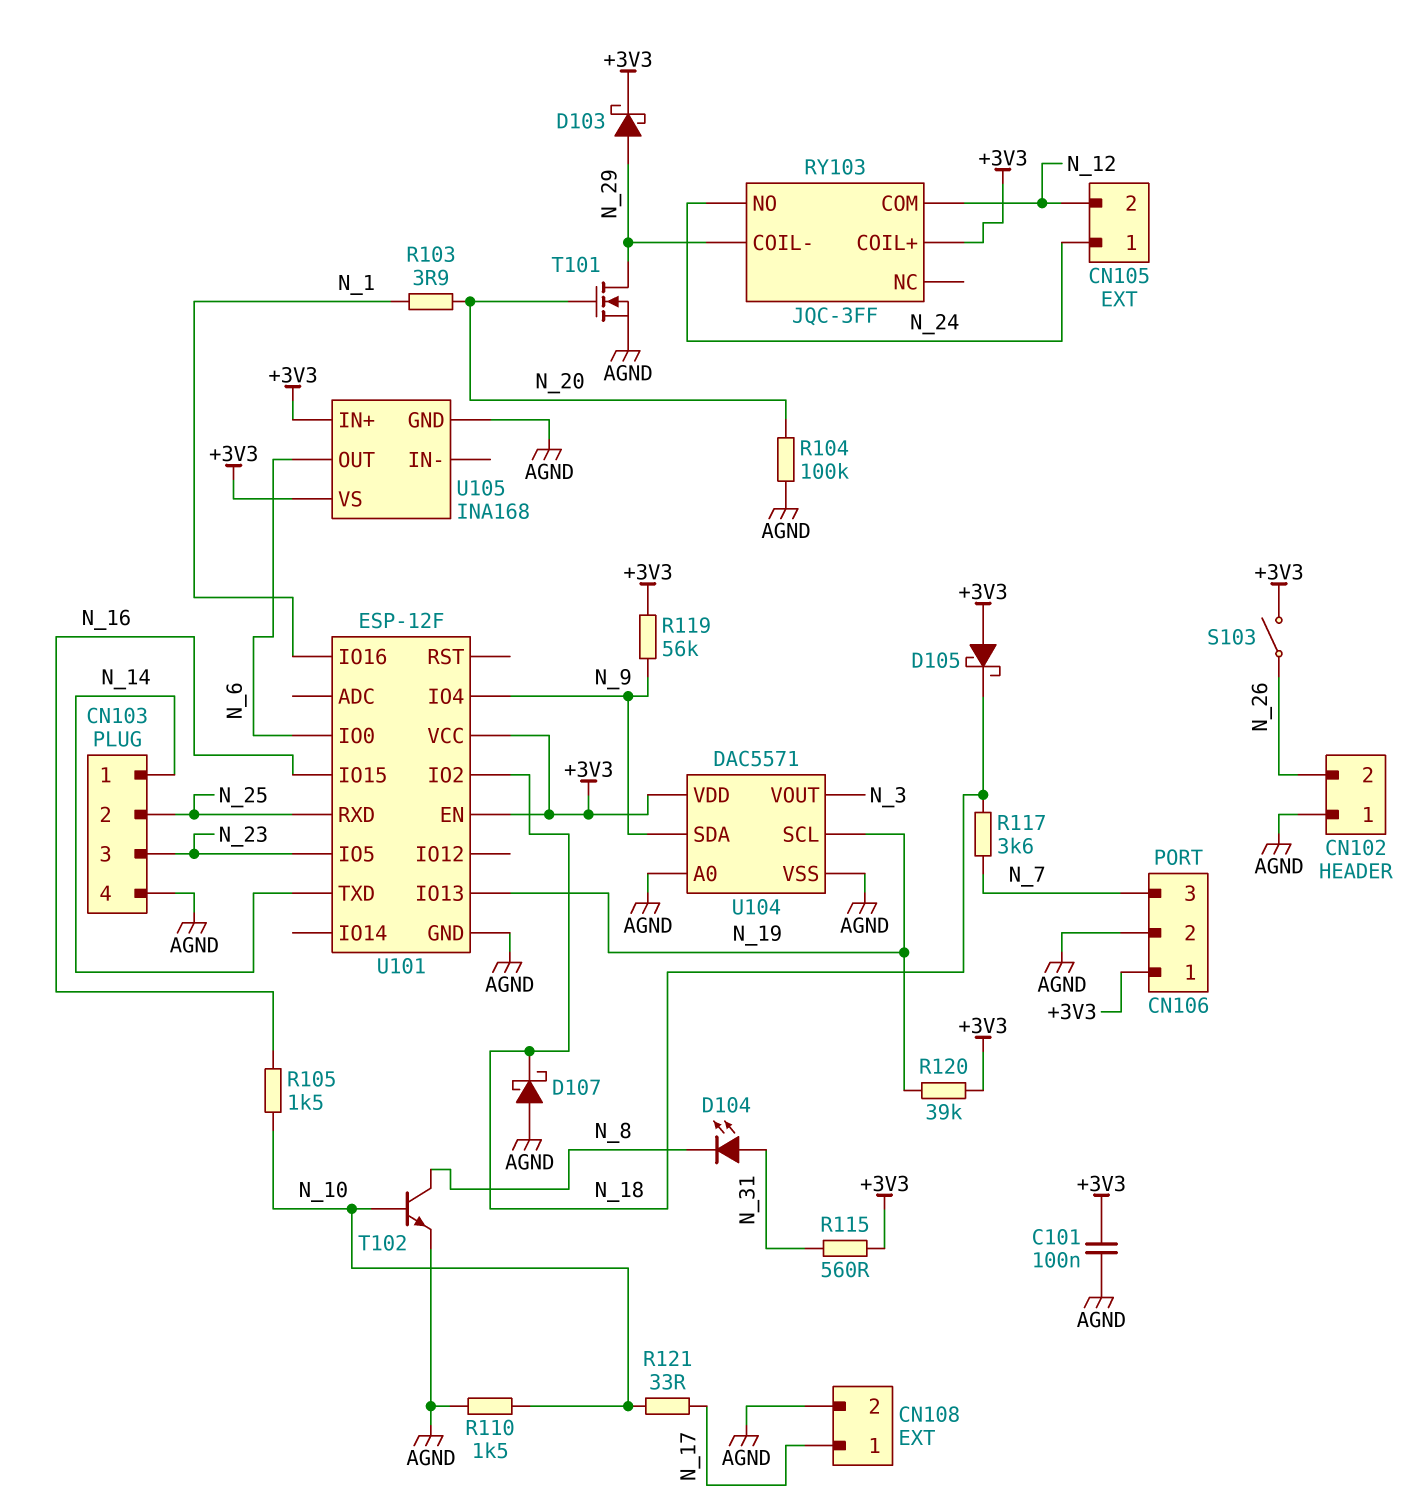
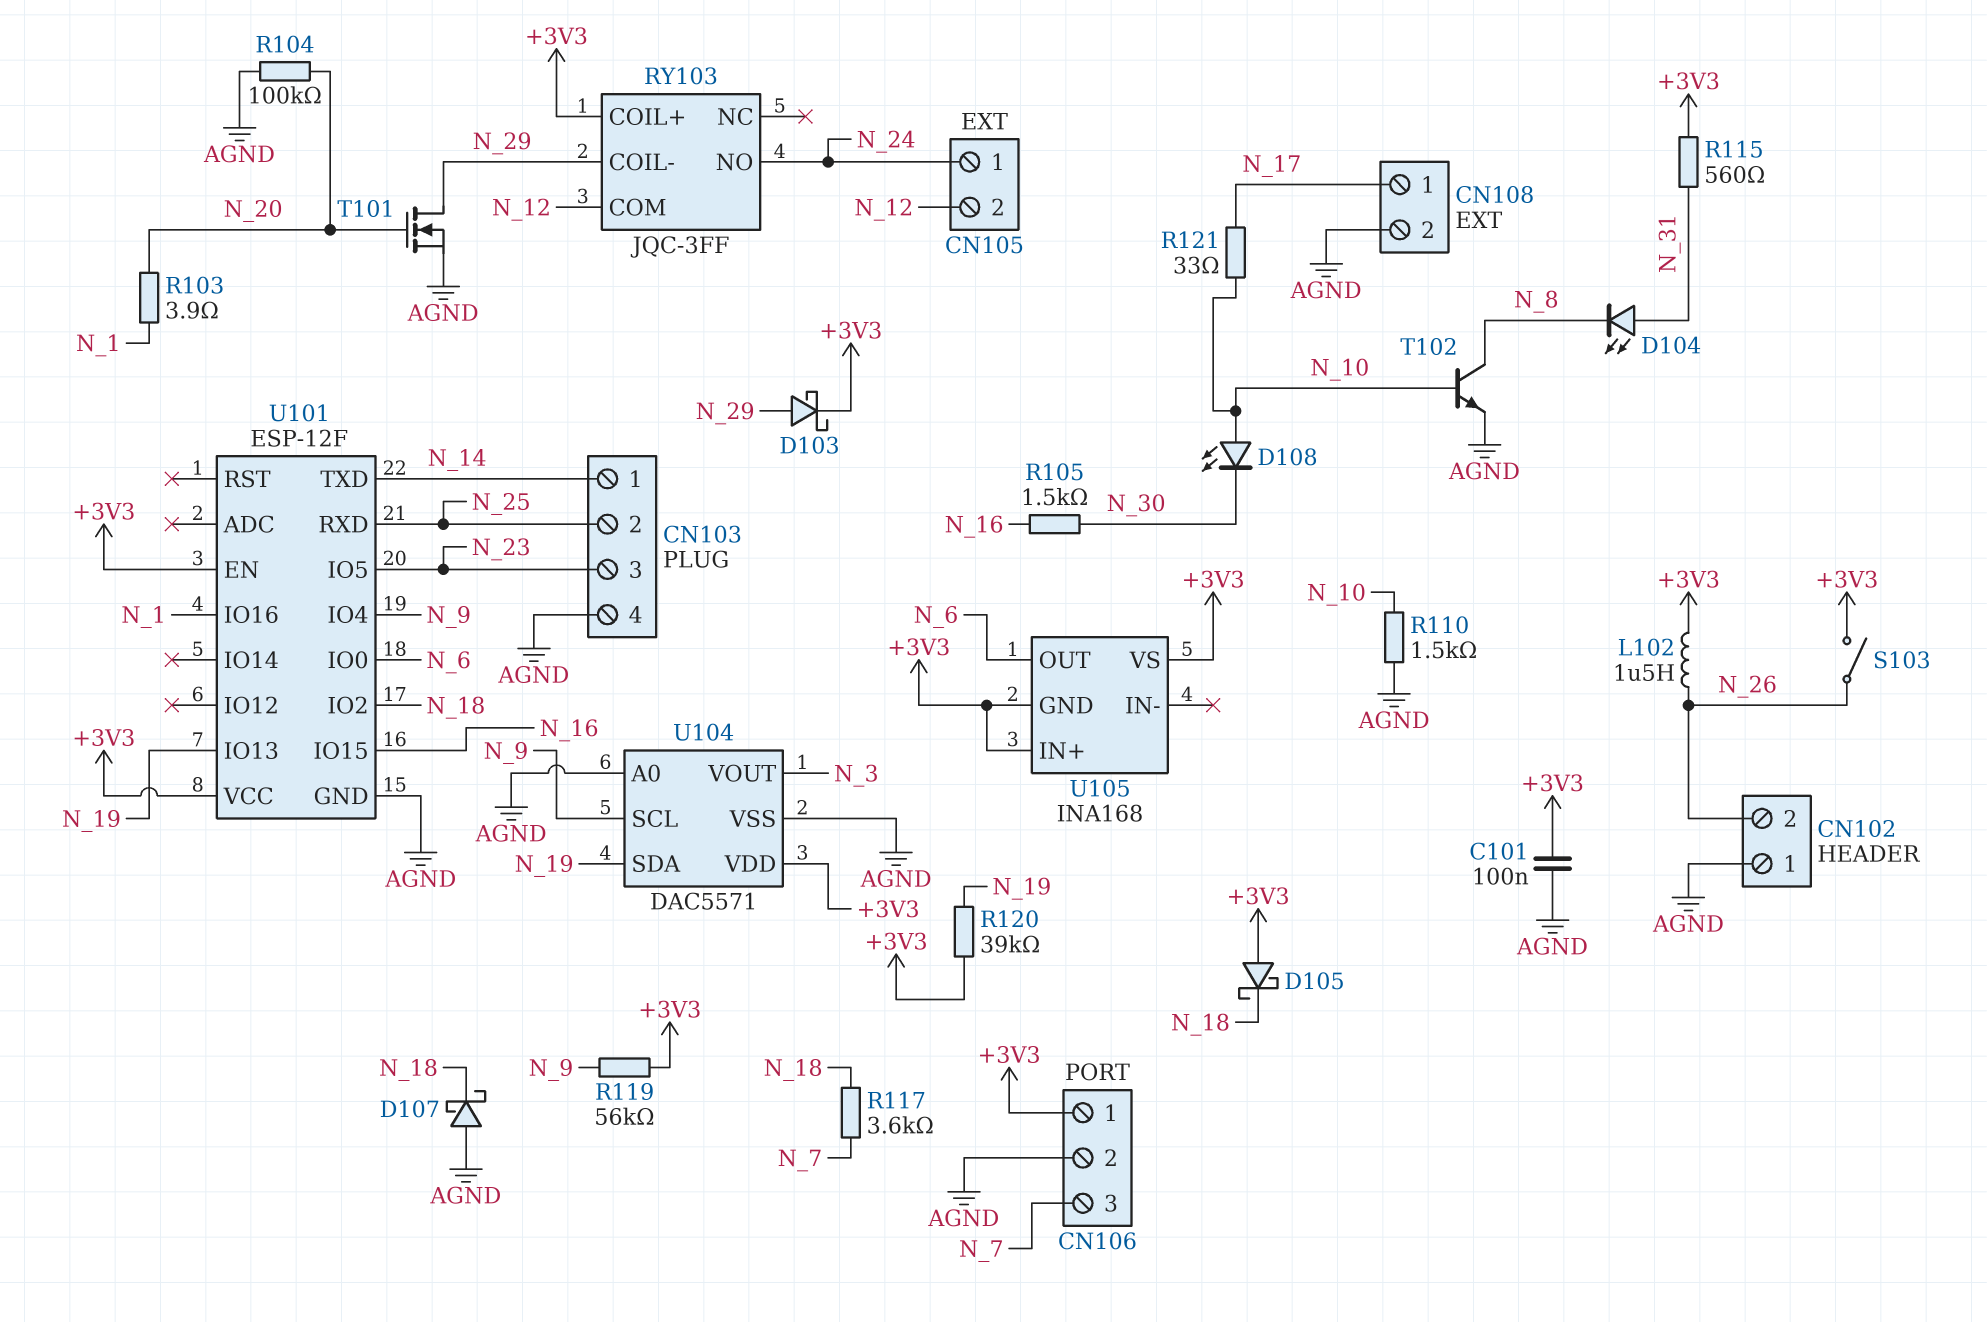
D108: none -> LED (A N_10, K N_30)
L102: none -> 1.5uH (+3V3, N_26)
R105: 1.5k (N_10, N_16) -> 1.5k (N_16, N_30)
U104 pin SCL: N_19 -> N_9
U104 pin SDA: N_9 -> N_19
U105 pin GND: AGND -> +3V3

